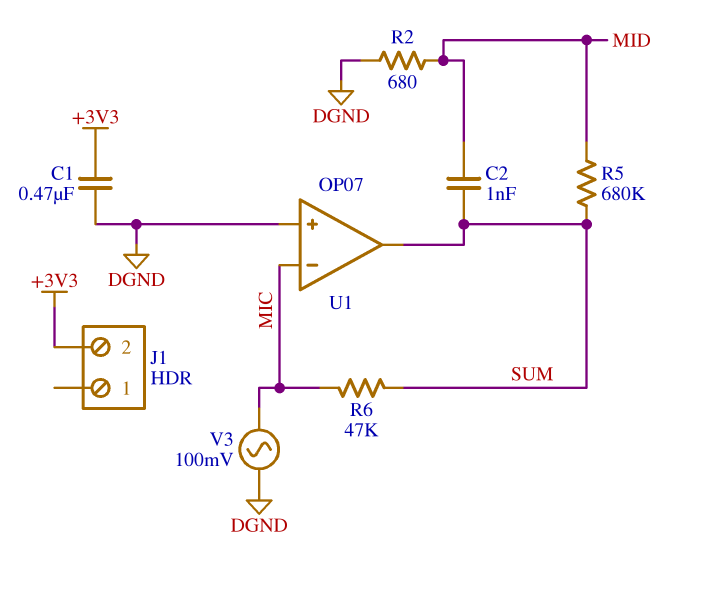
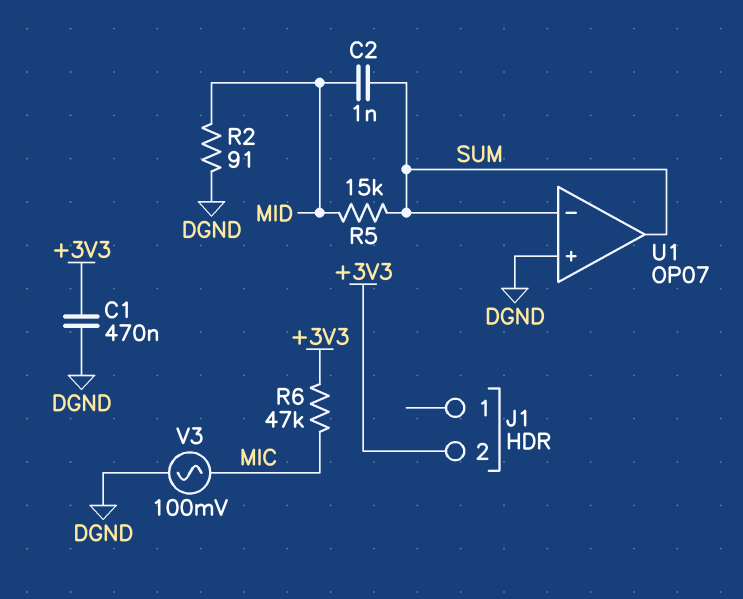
R2: 680 (DGND, MID) -> 91 (DGND, MID)
R5: 680k (MID, SUM) -> 15k (MID, SUM)
R6: 47k (MIC, SUM) -> 47k (+3V3, MIC)
U1 pin in-: MIC -> SUM

